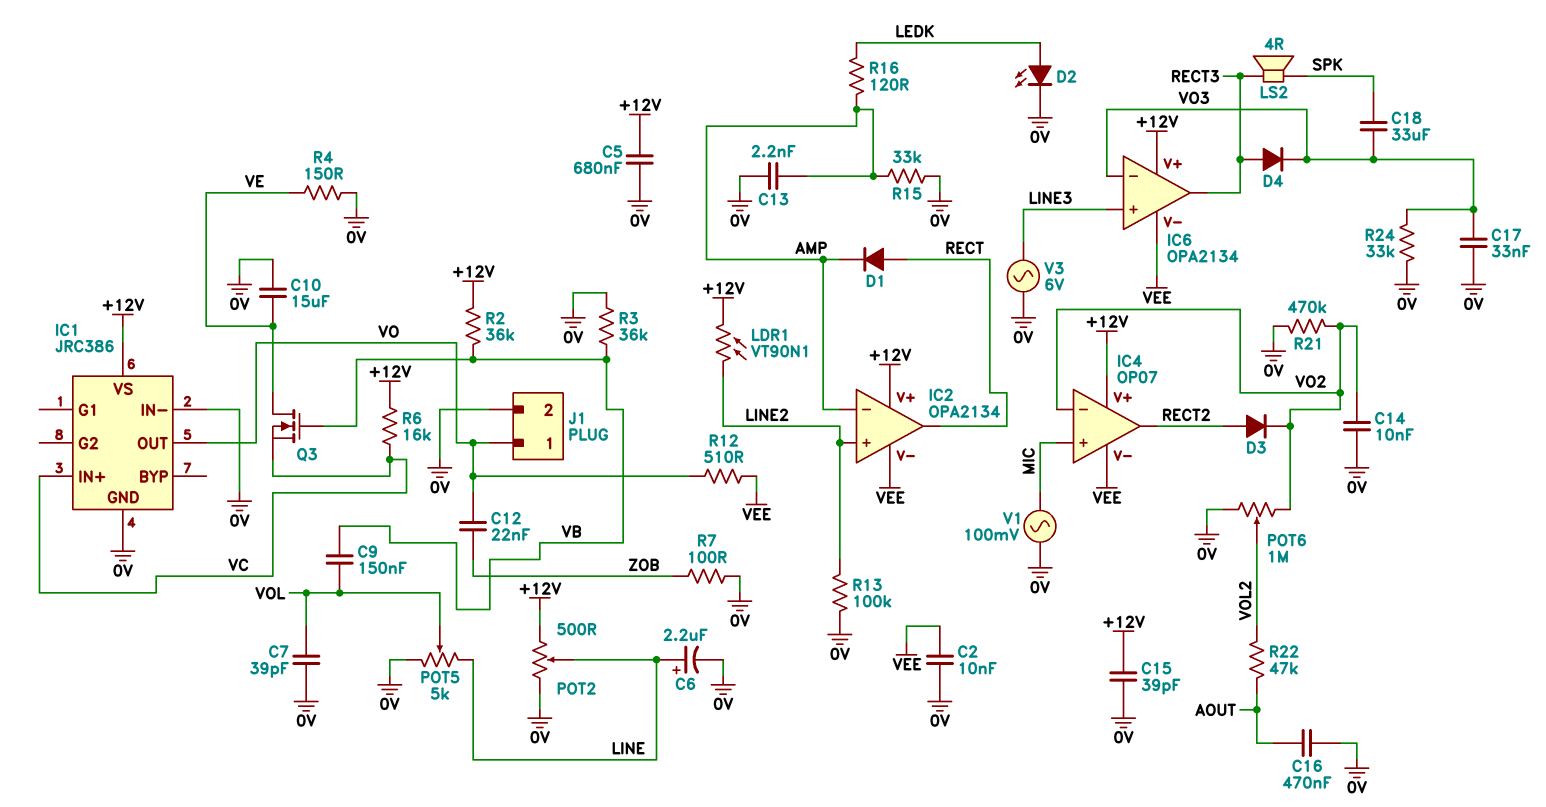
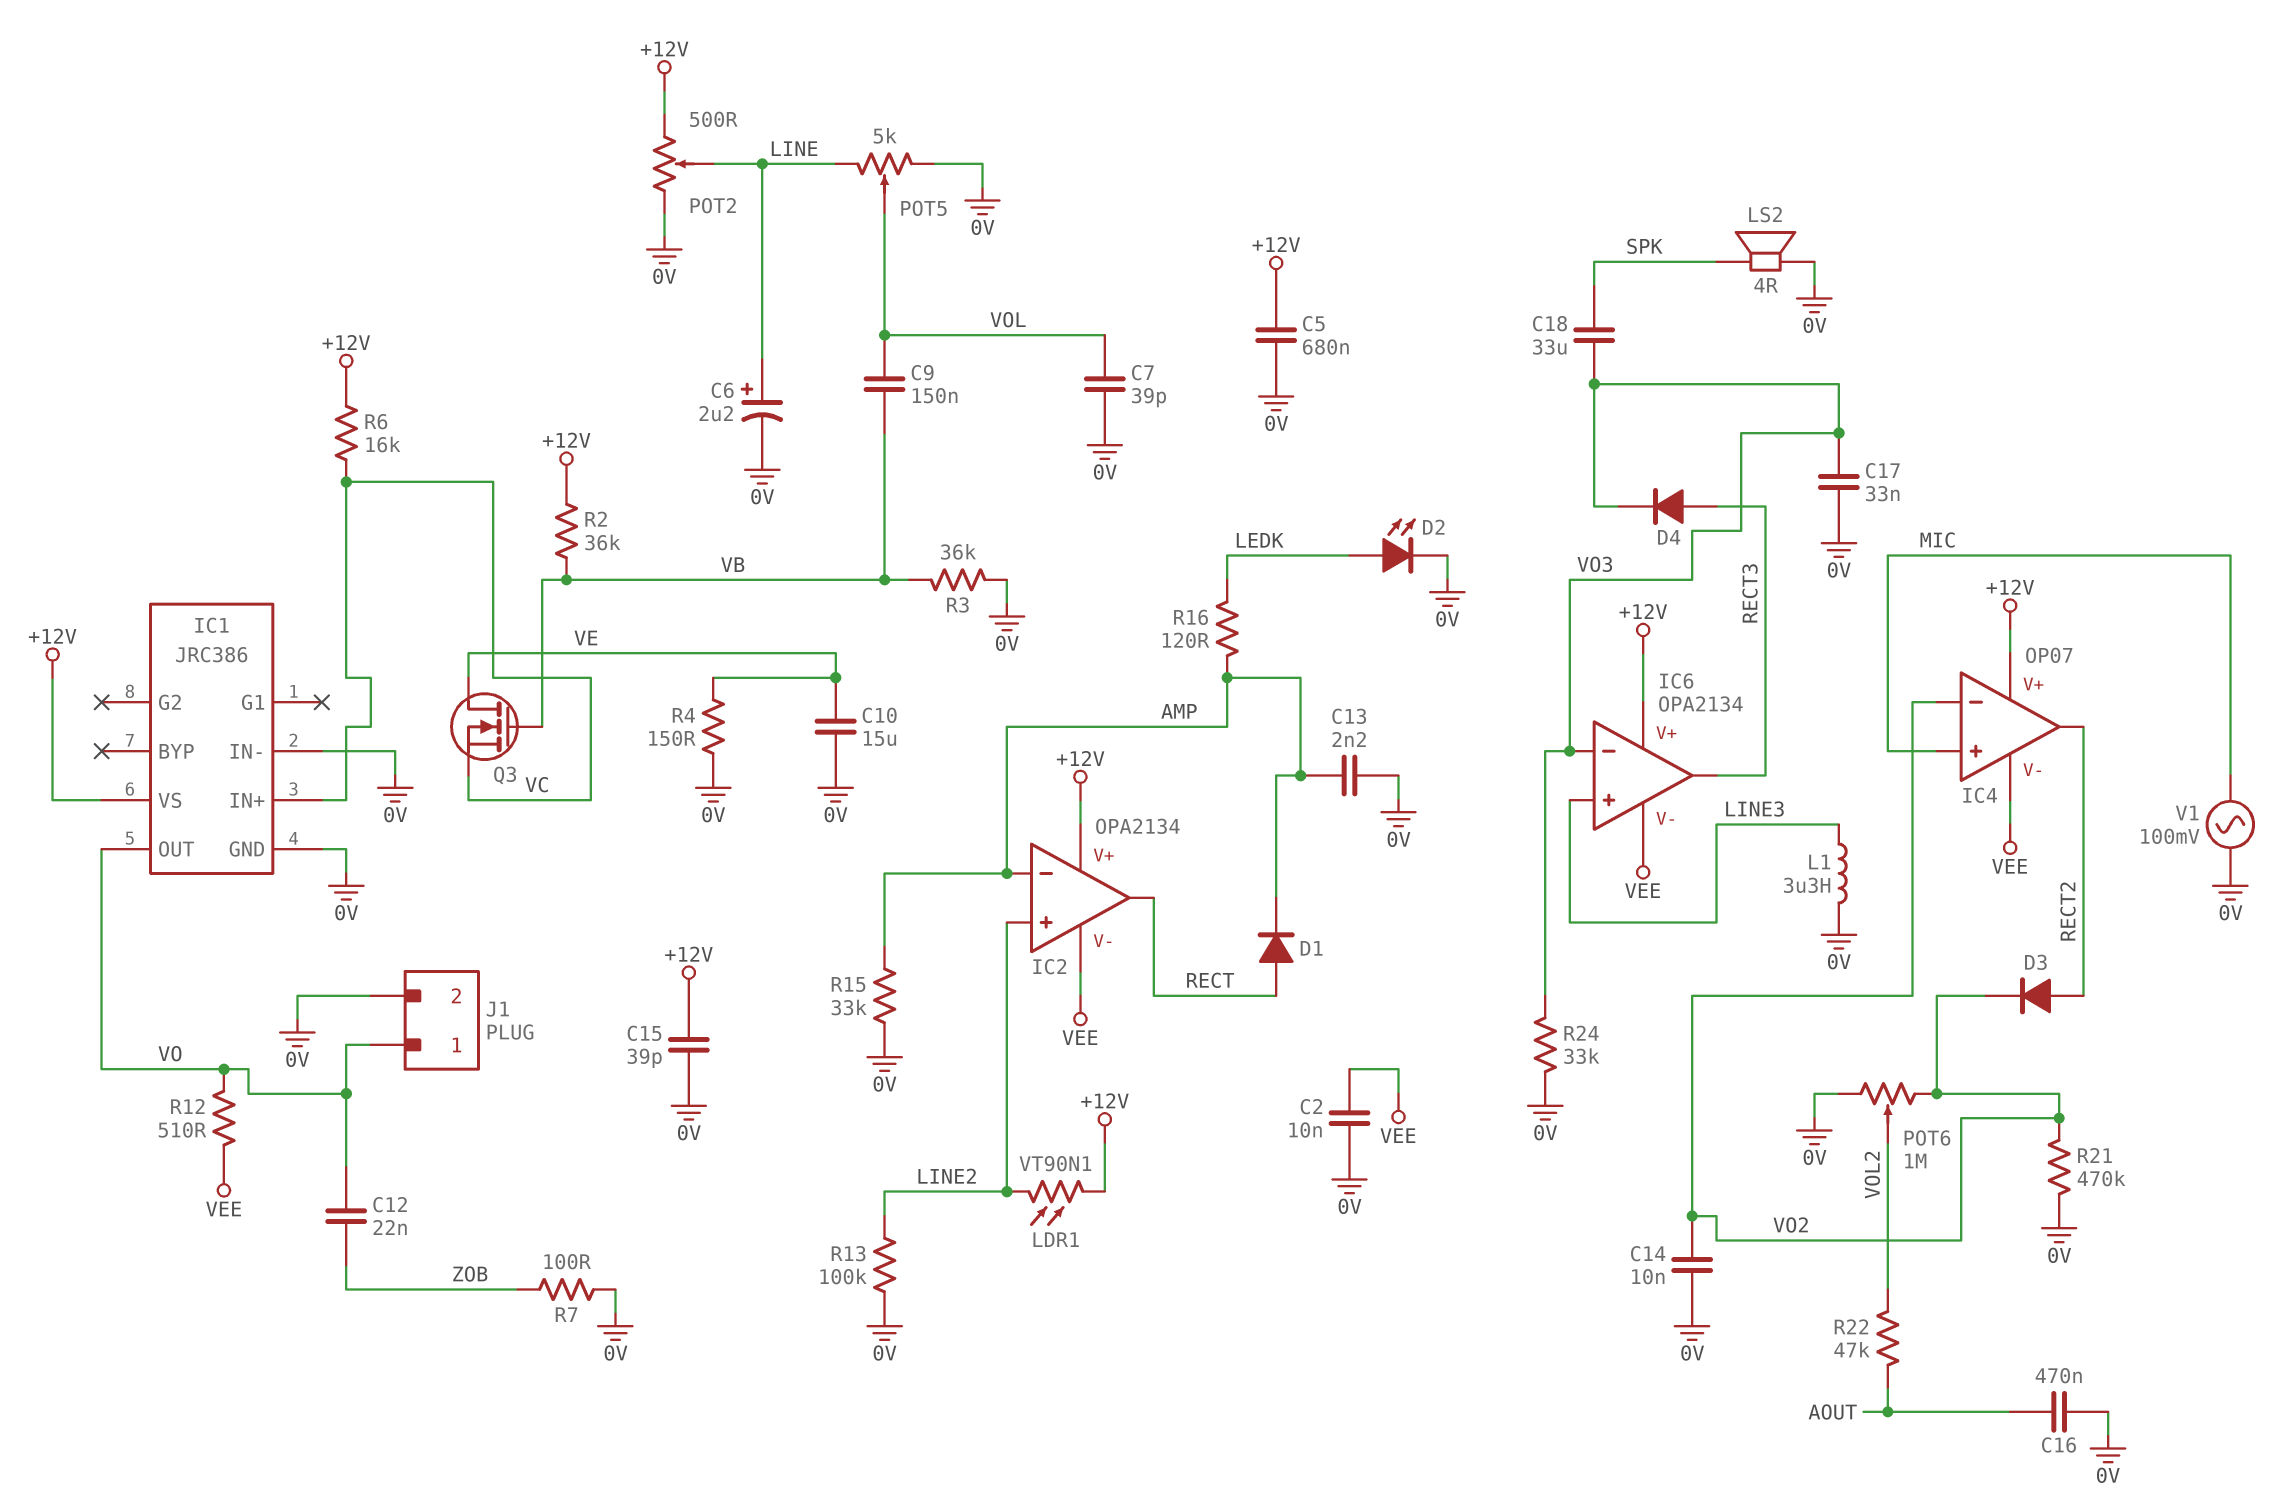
L1: none -> 3.3uH (0V, LINE3)
LS2: speaker 4R (RECT3, SPK) -> speaker 4R (0V, SPK)
V3: AC 6V (0V, LINE3) -> none

